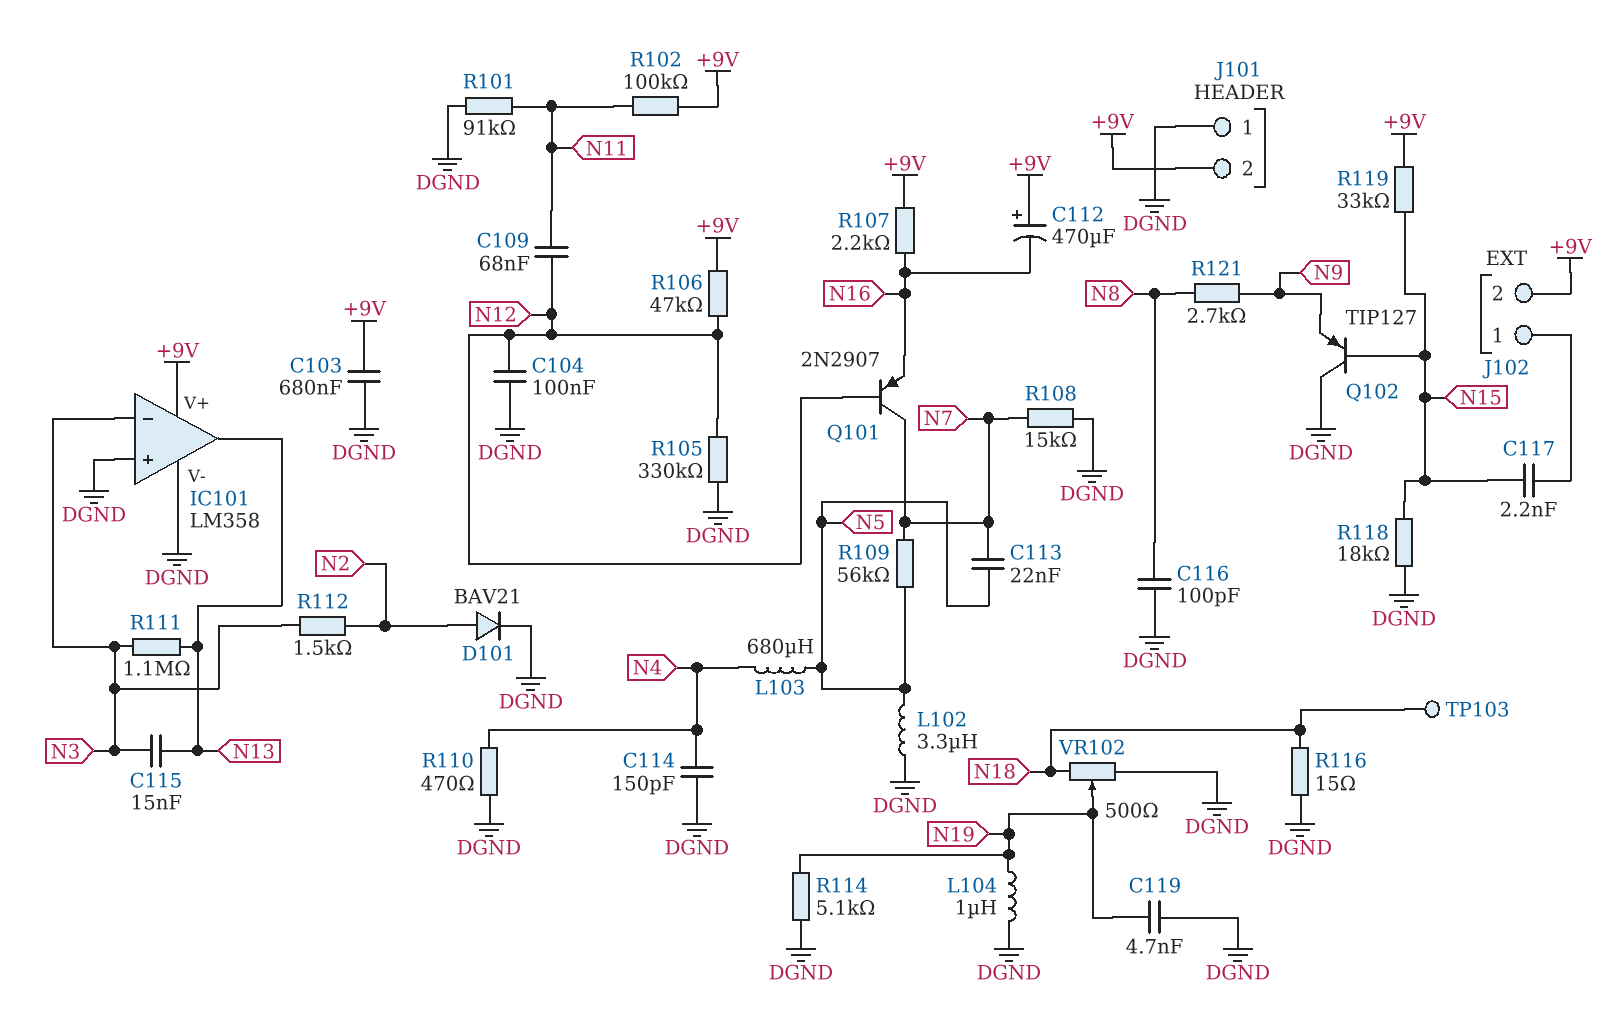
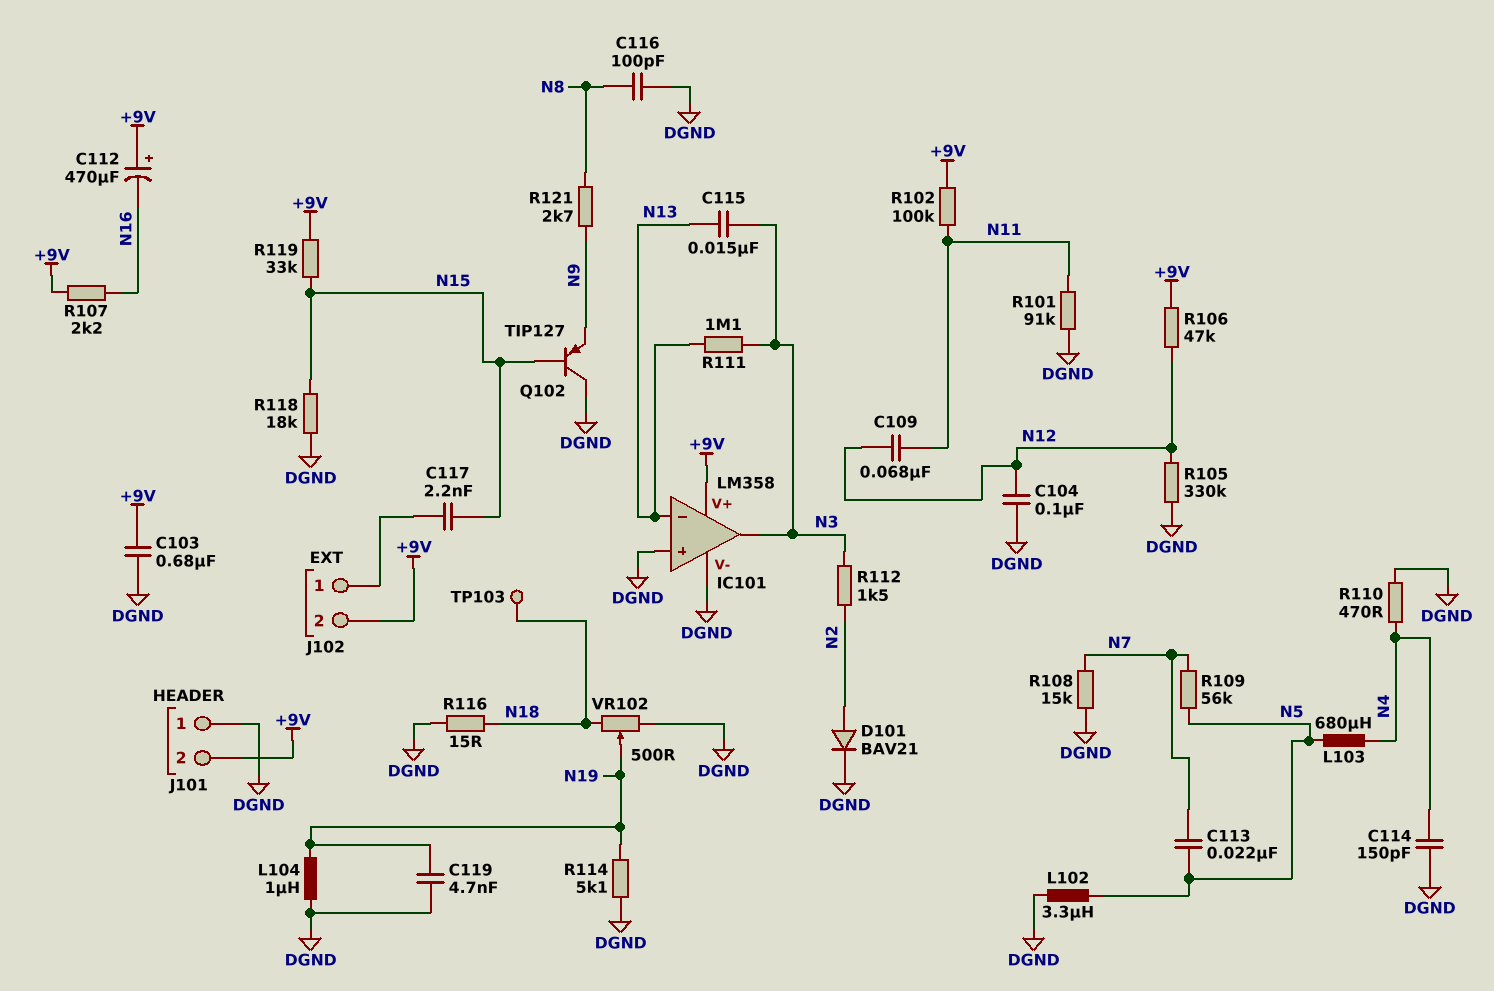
IC101 pin in-: N3 -> N13
IC101 pin out: N13 -> N3
Q101: PNP 2N2907 (B N12, C N7, E N16) -> none

